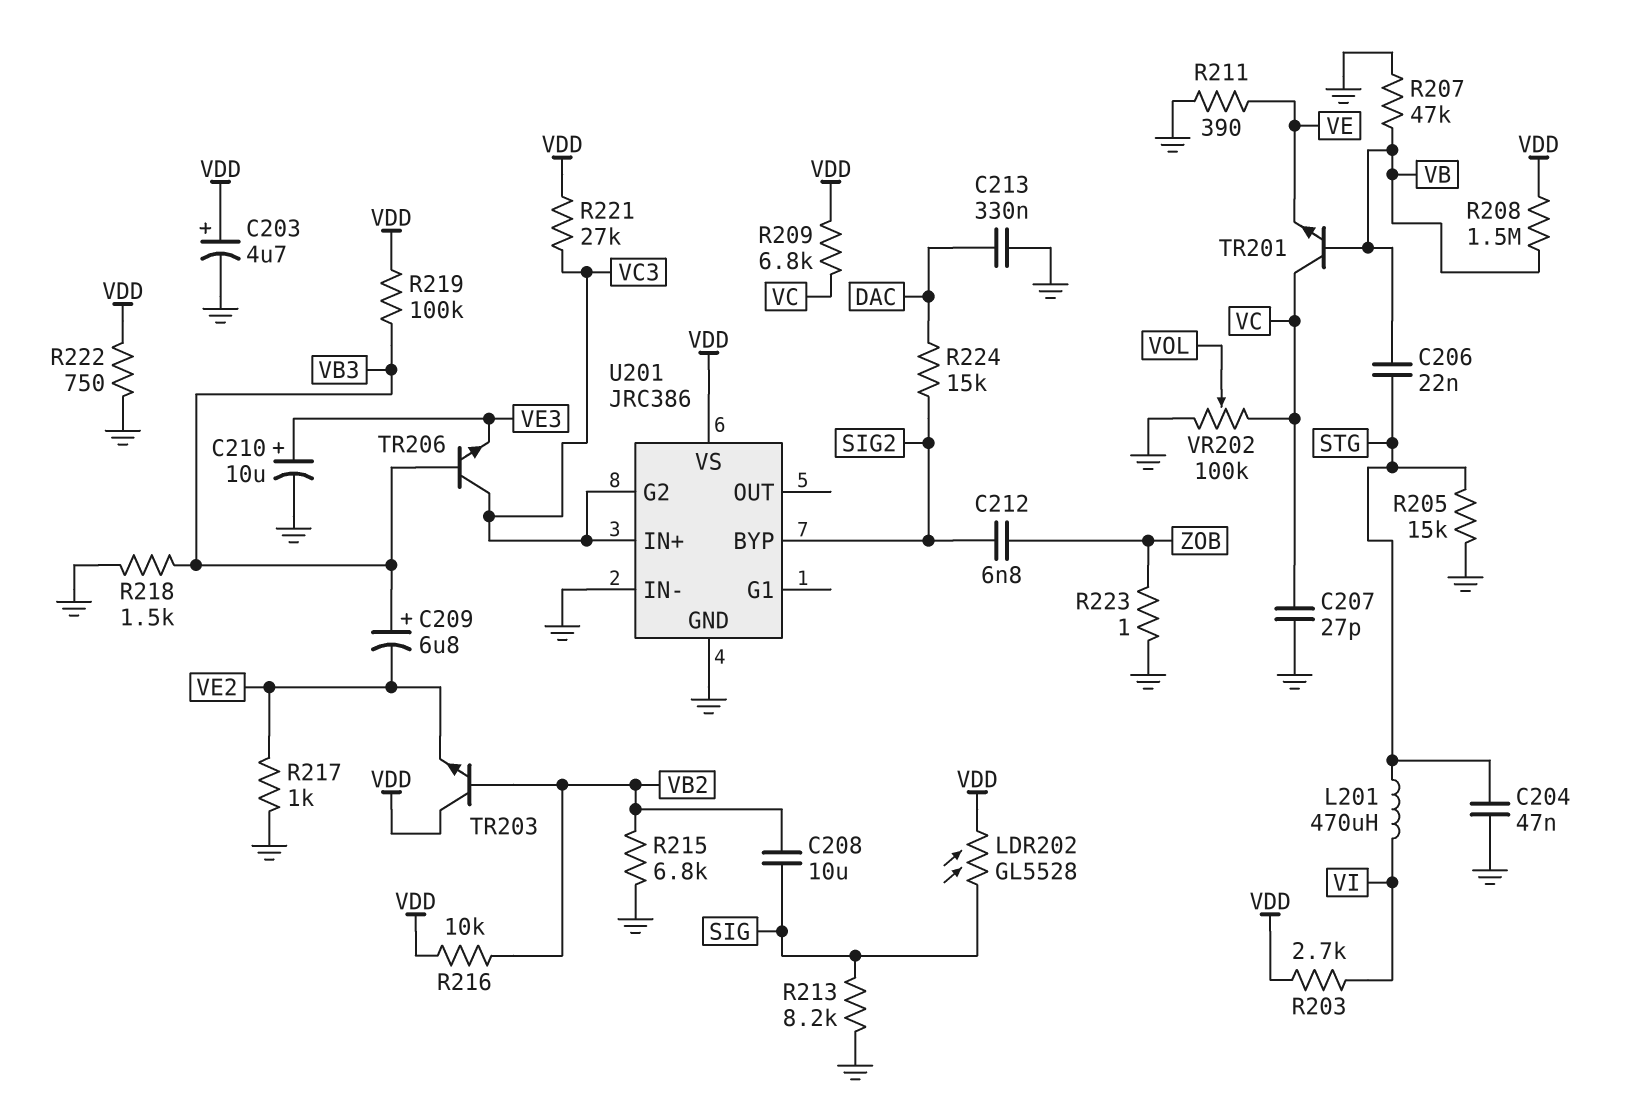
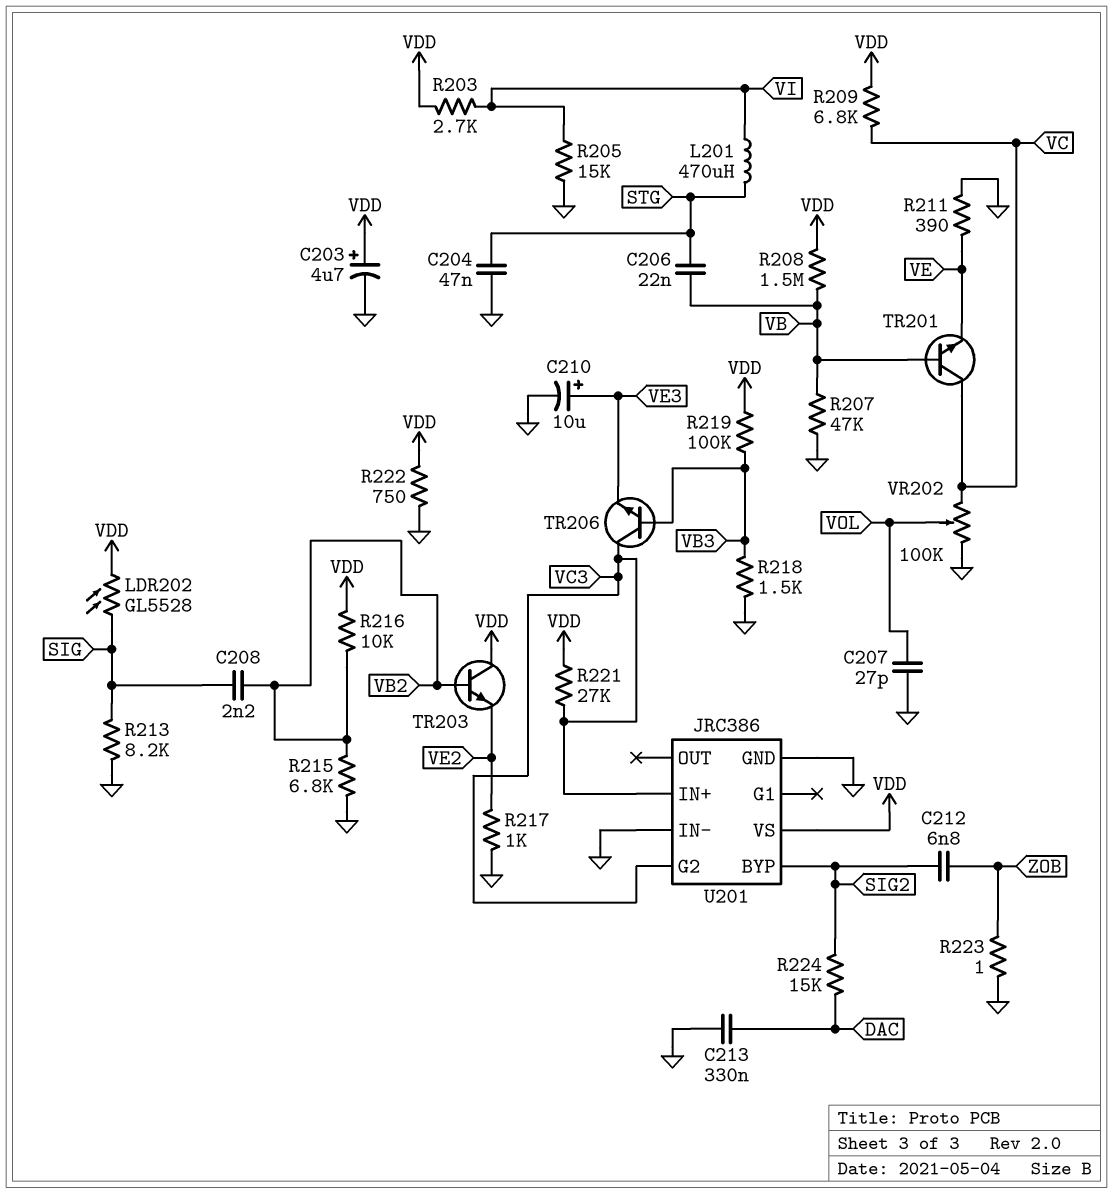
C207: 27pF (GND, VC) -> 27pF (GND, VOL)
C208: 10uF (SIG, VB2) -> 2.2nF (SIG, VB2)
C209: 6.8uF (plus VB3, minus VE2) -> none
R205: 15k (GND, STG) -> 15k (GND, VI)

